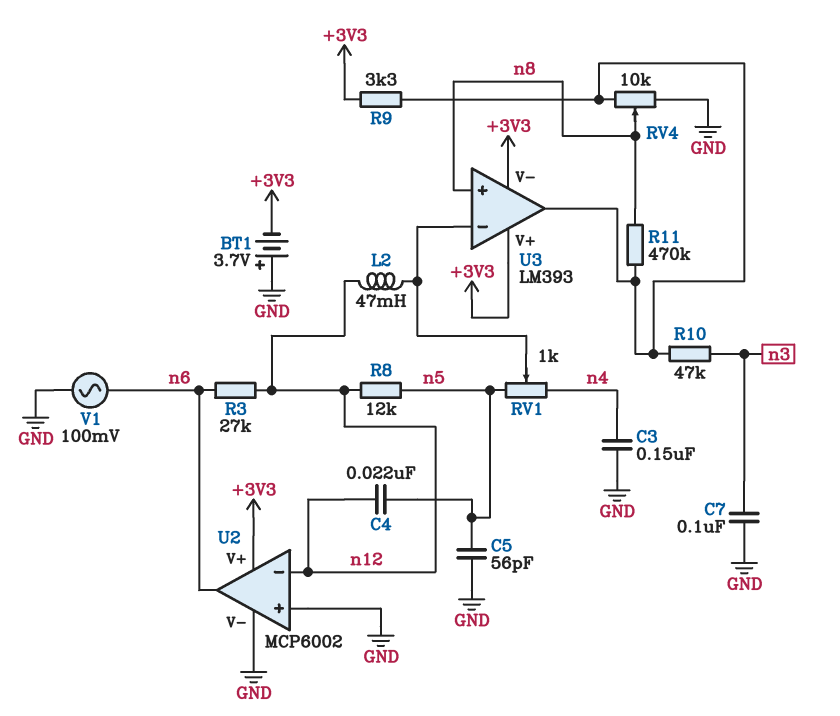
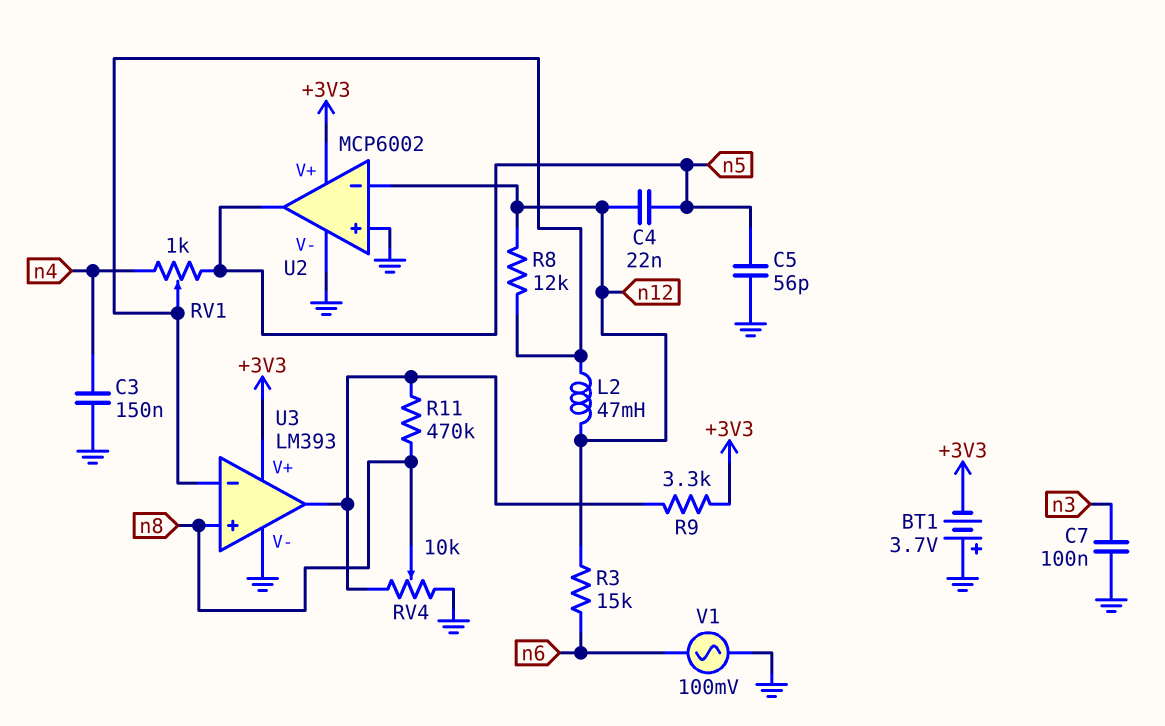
R3: 27k (n6, n12) -> 15k (n6, n12)
R8: 12k (n5, n12) -> 12k (U3/in-, n12)
R10: 47k (U3/out, n3) -> none
U2 pin out: n6 -> n5
U3 pin V-: +3V3 -> GND

